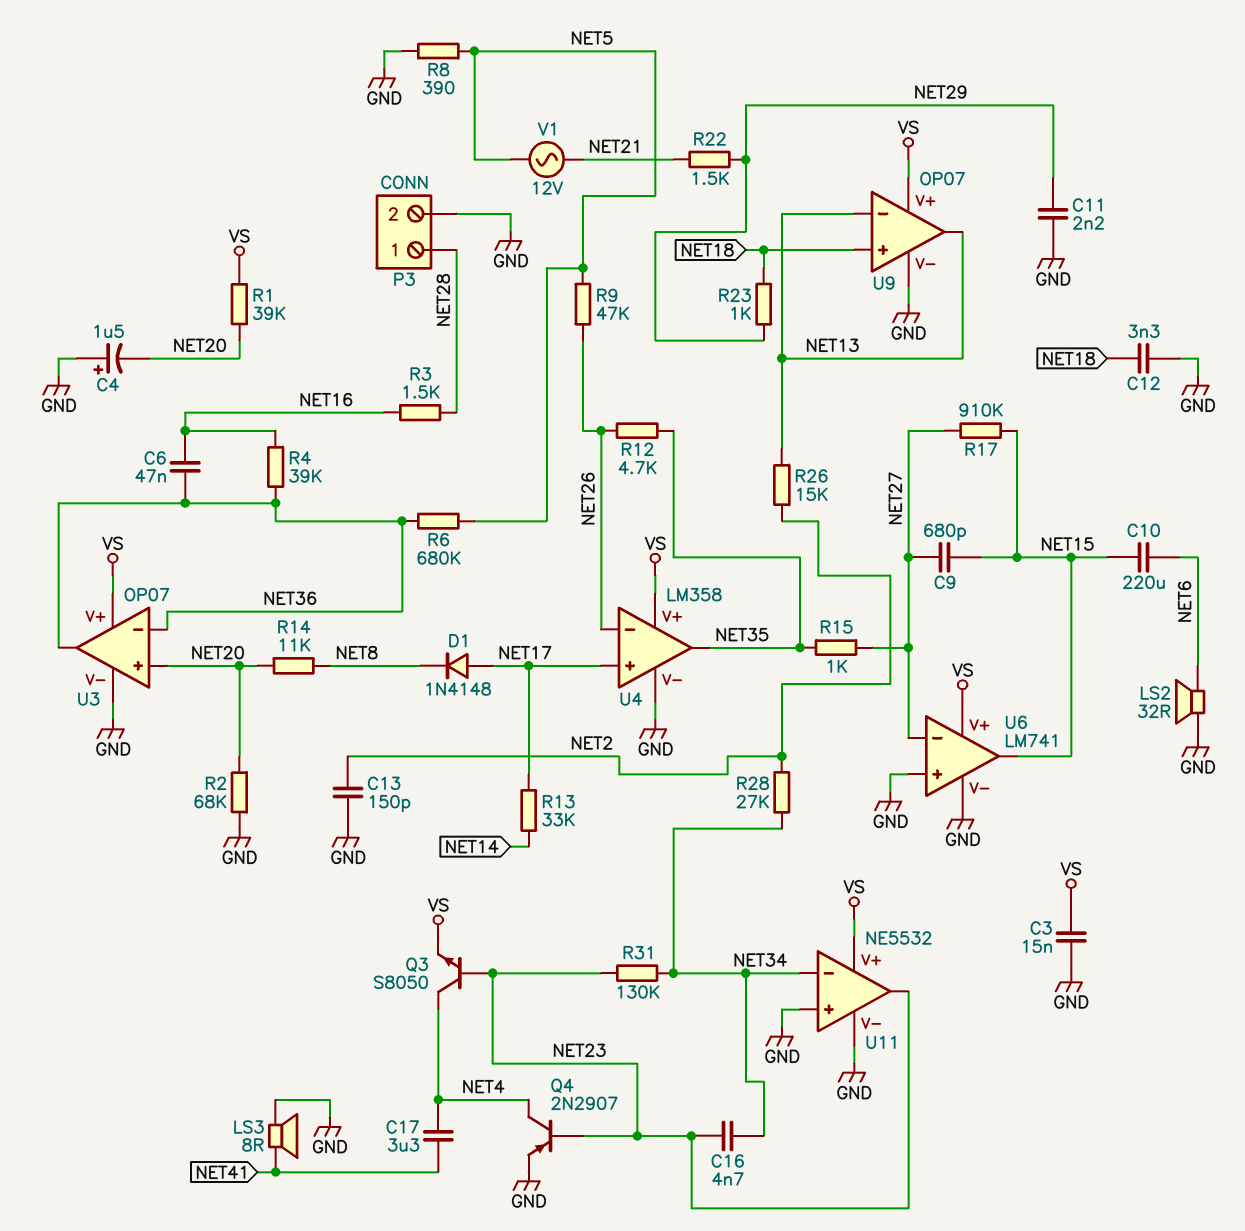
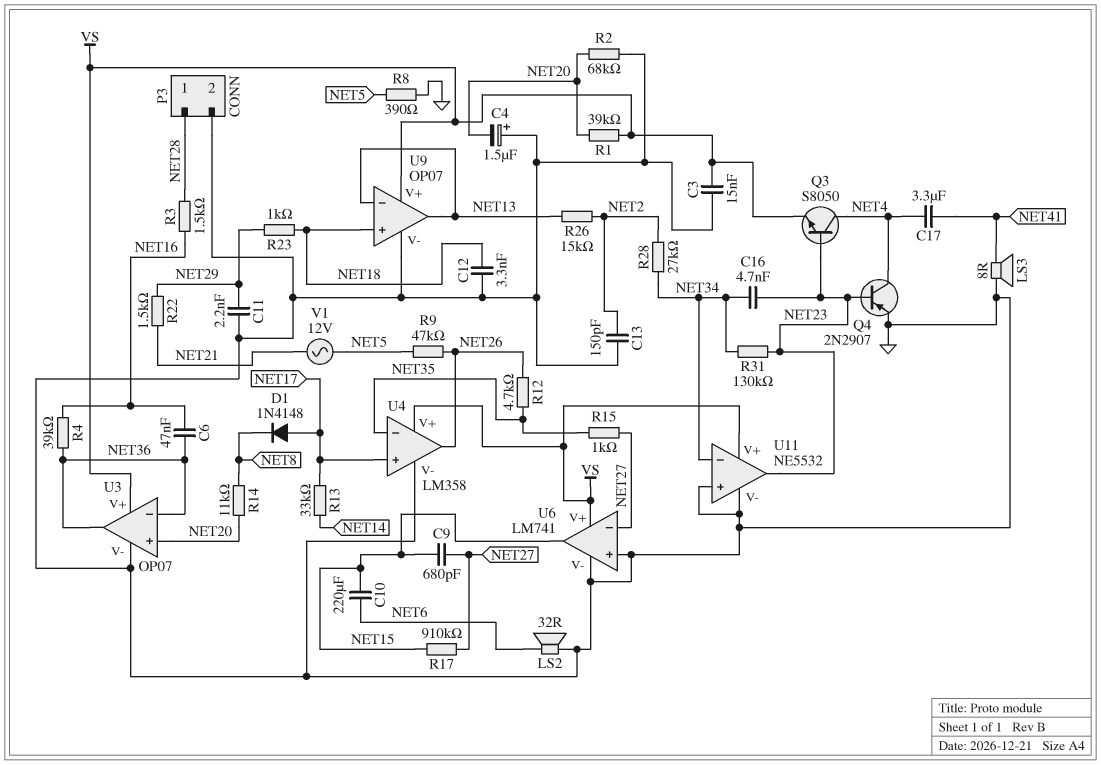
R6: 680k (NET5, NET36) -> none
U4 pin in-: NET26 -> NET35
U4 pin out: NET35 -> NET26

